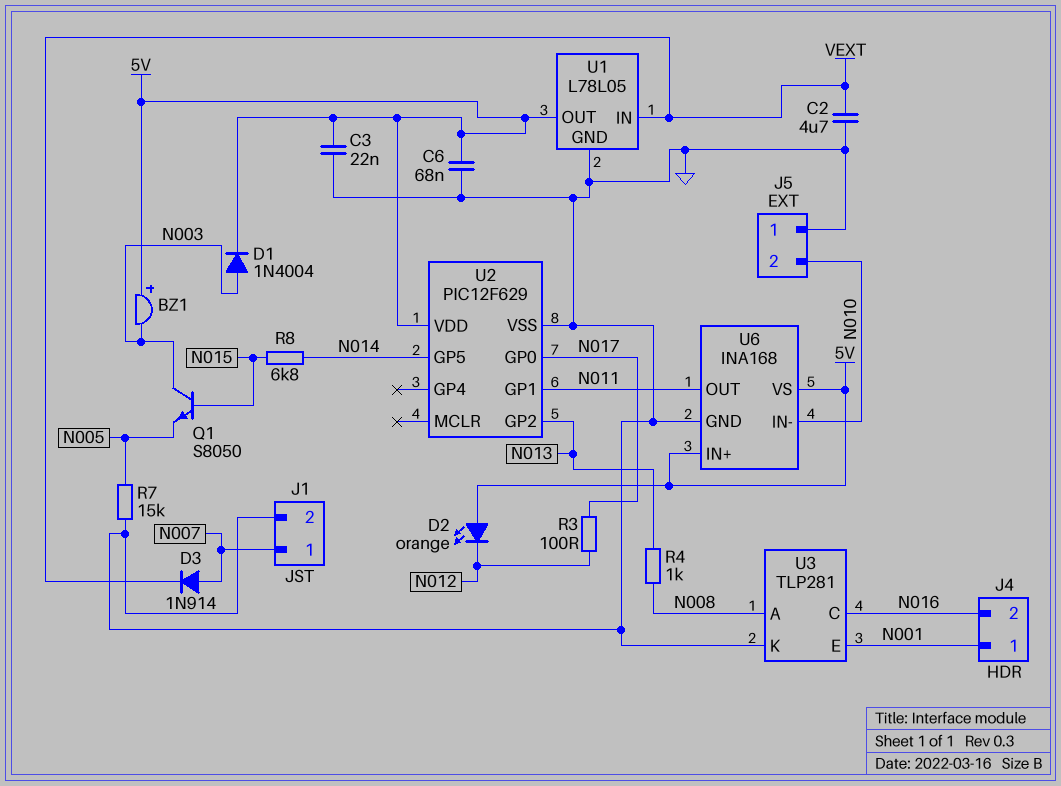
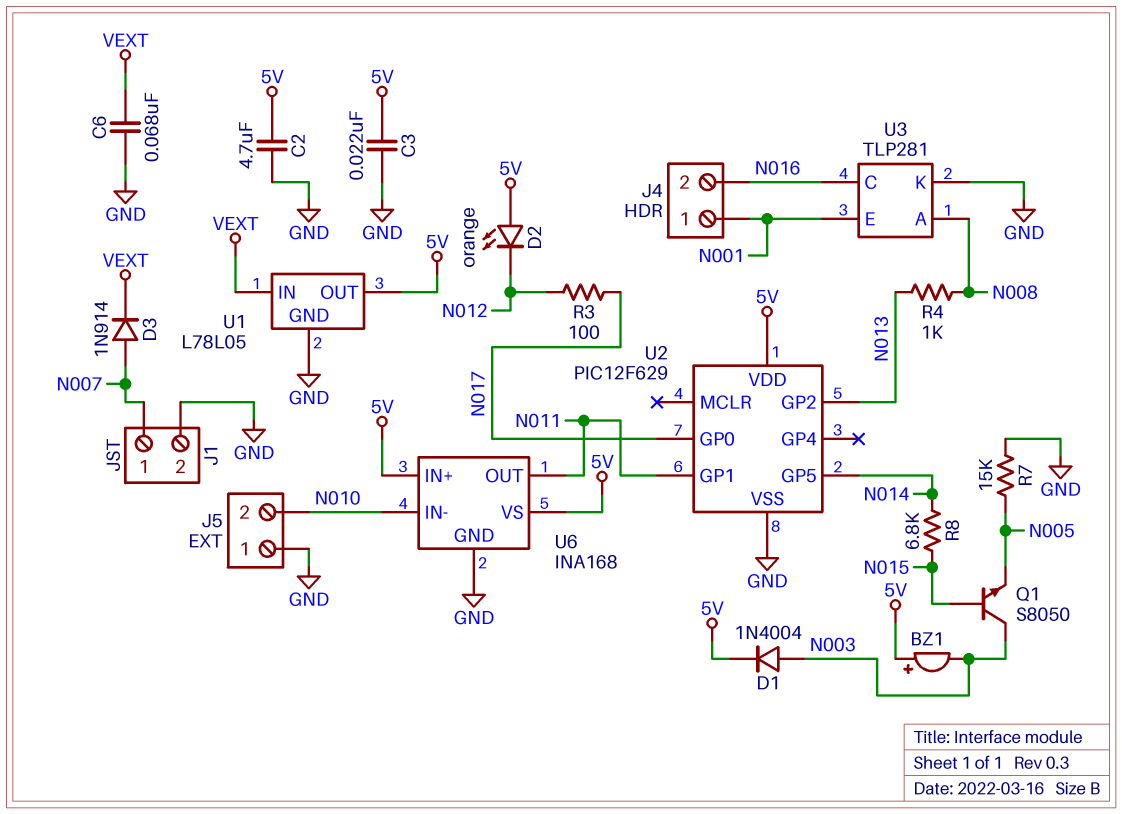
C2: 4.7uF (GND, VEXT) -> 4.7uF (5V, GND)
C6: 68nF (5V, GND) -> 68nF (GND, VEXT)

